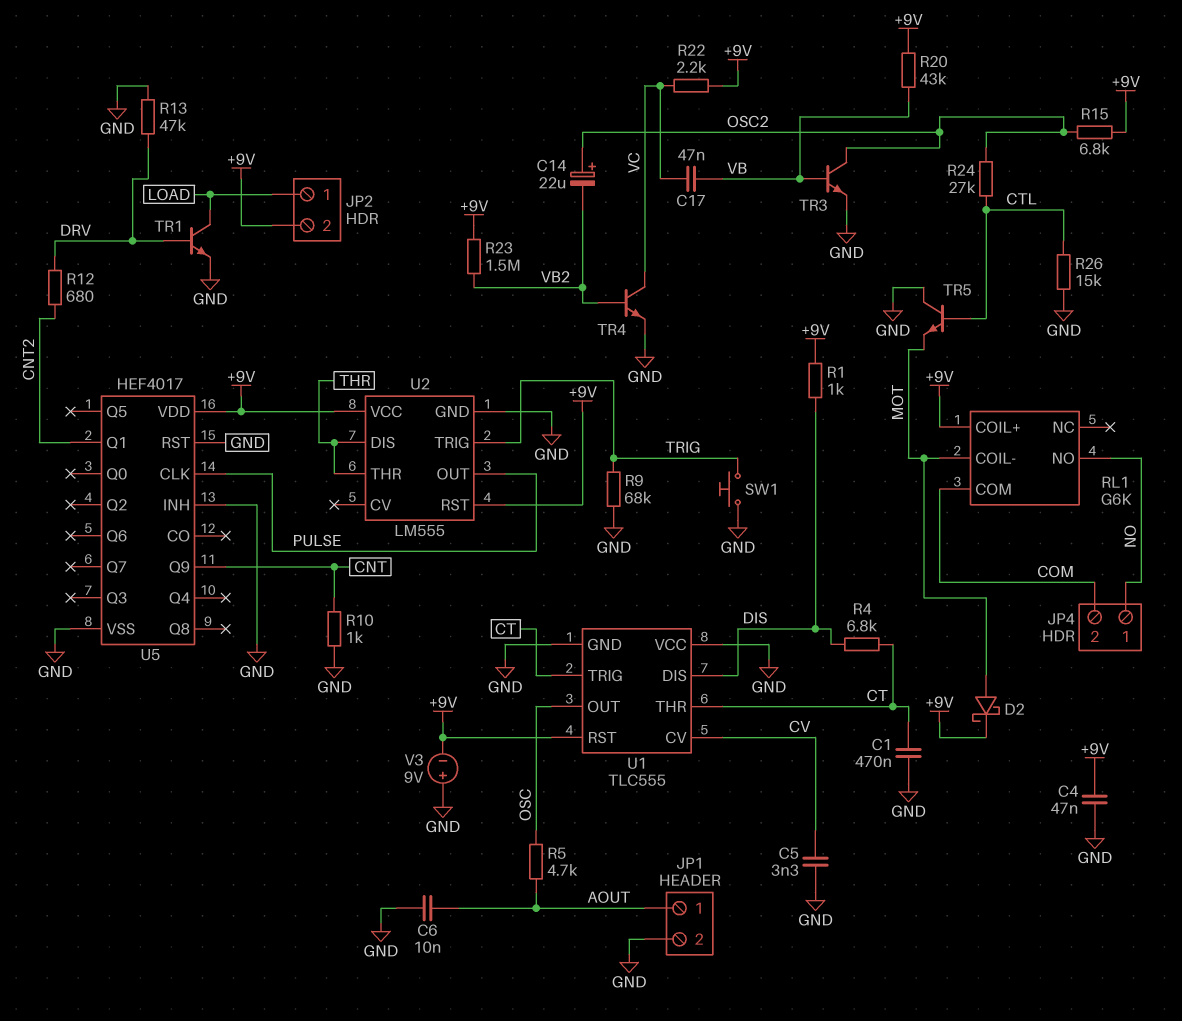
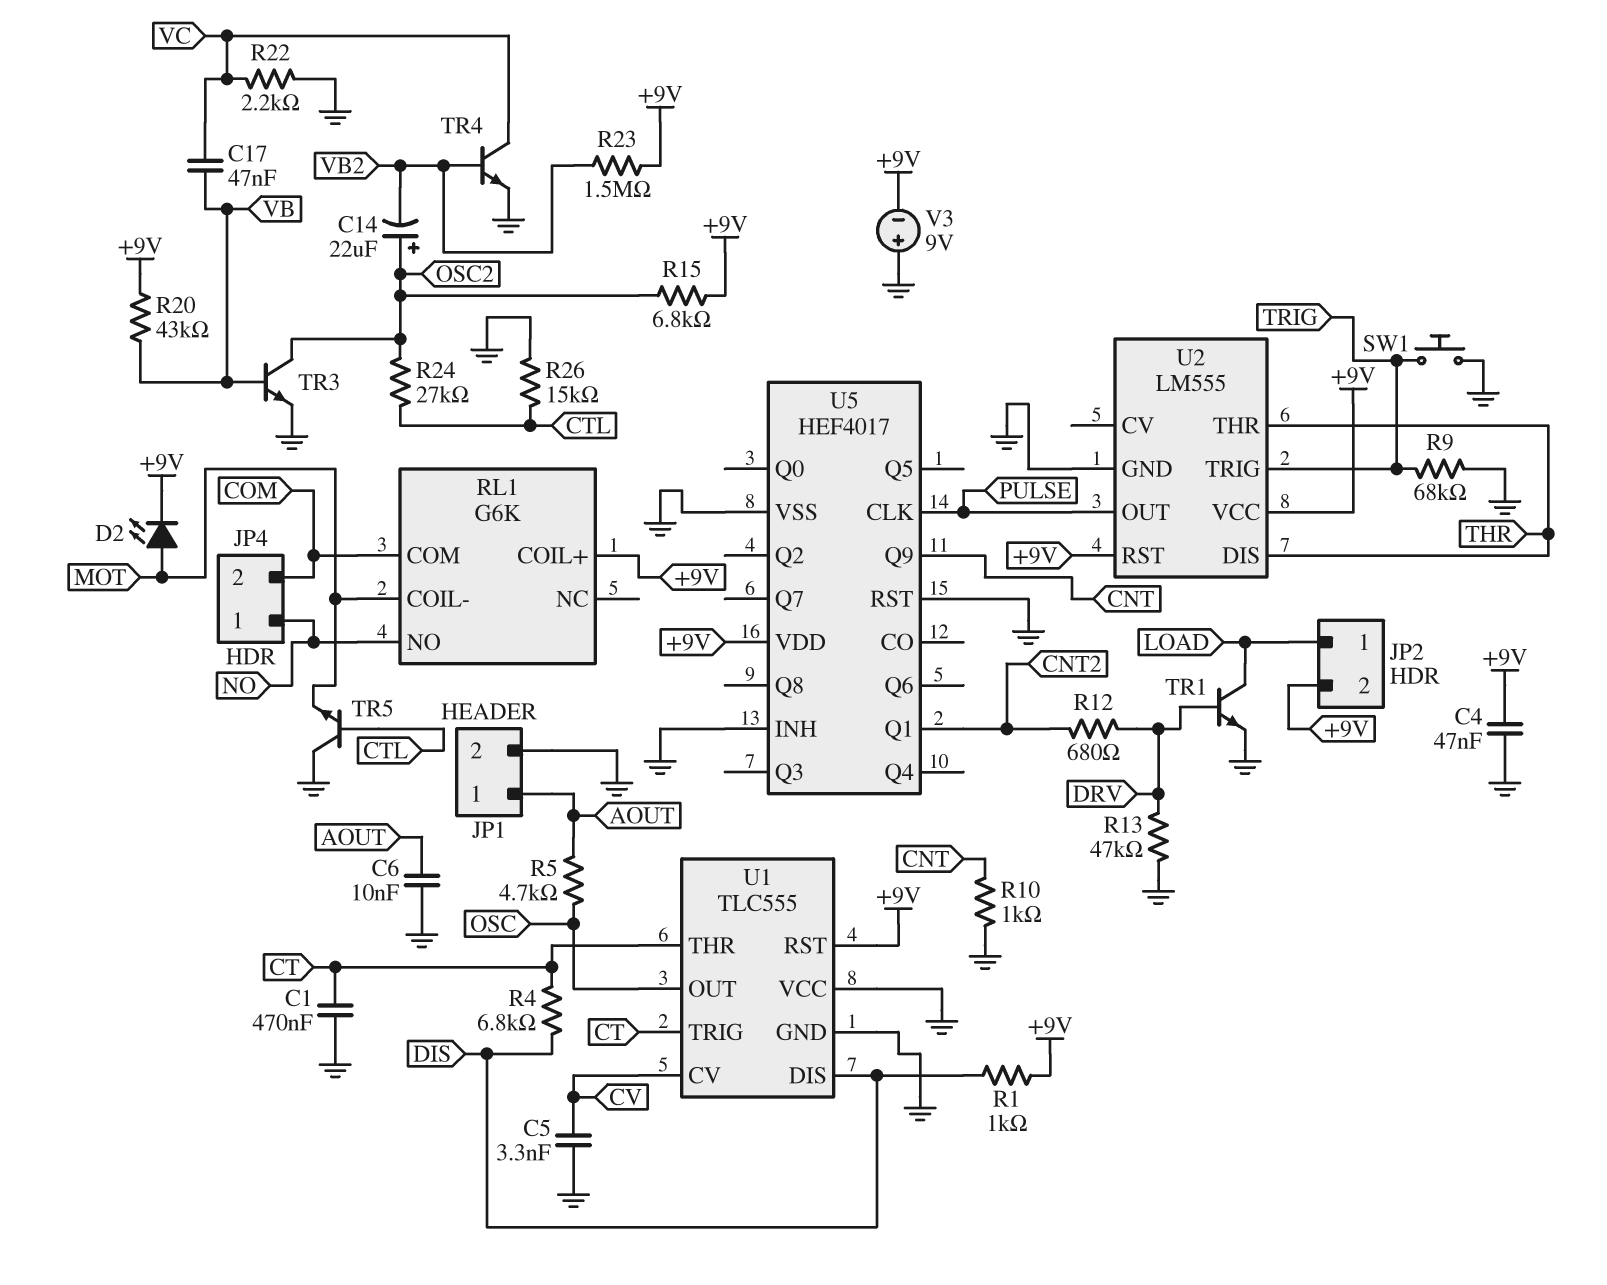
D2: schottky (A MOT, K +9V) -> LED (A MOT, K +9V)
R22: 2.2k (+9V, VC) -> 2.2k (GND, VC)

